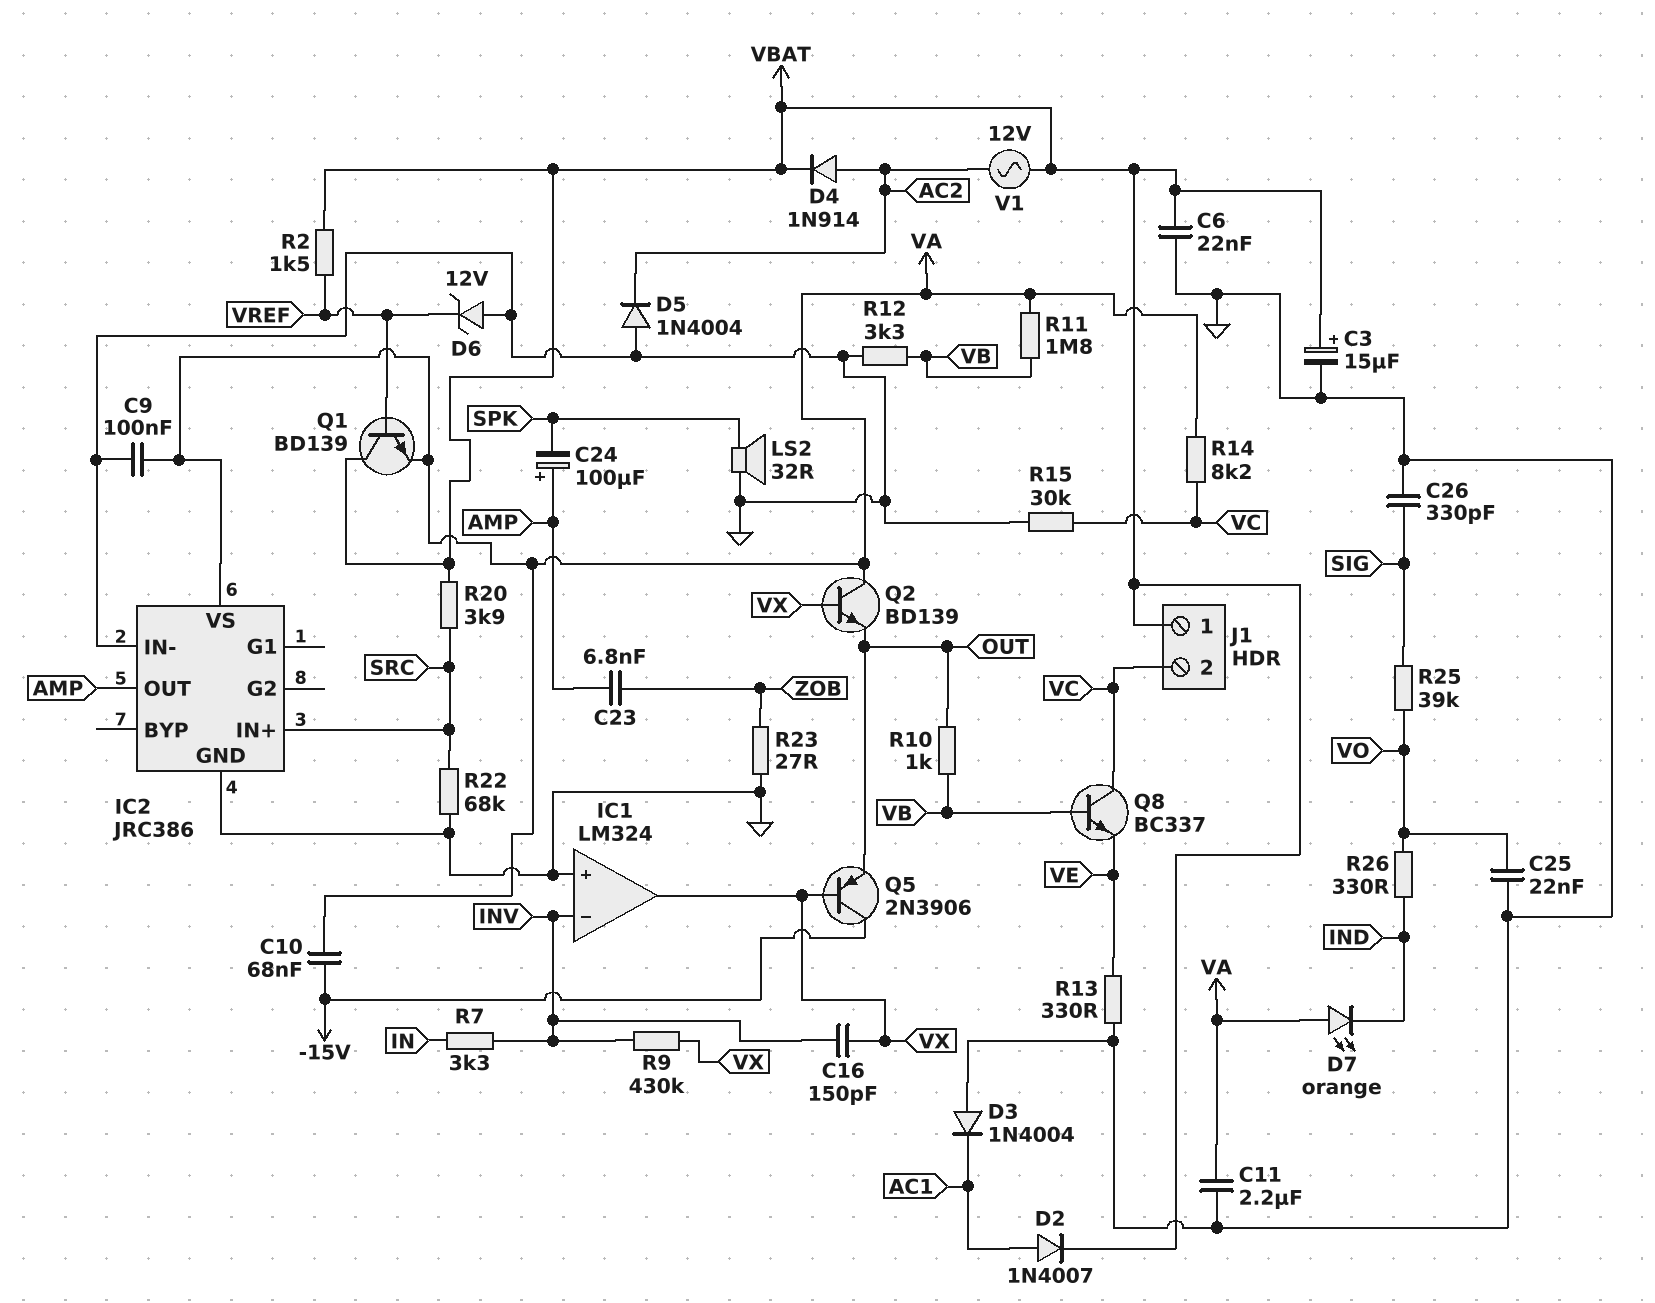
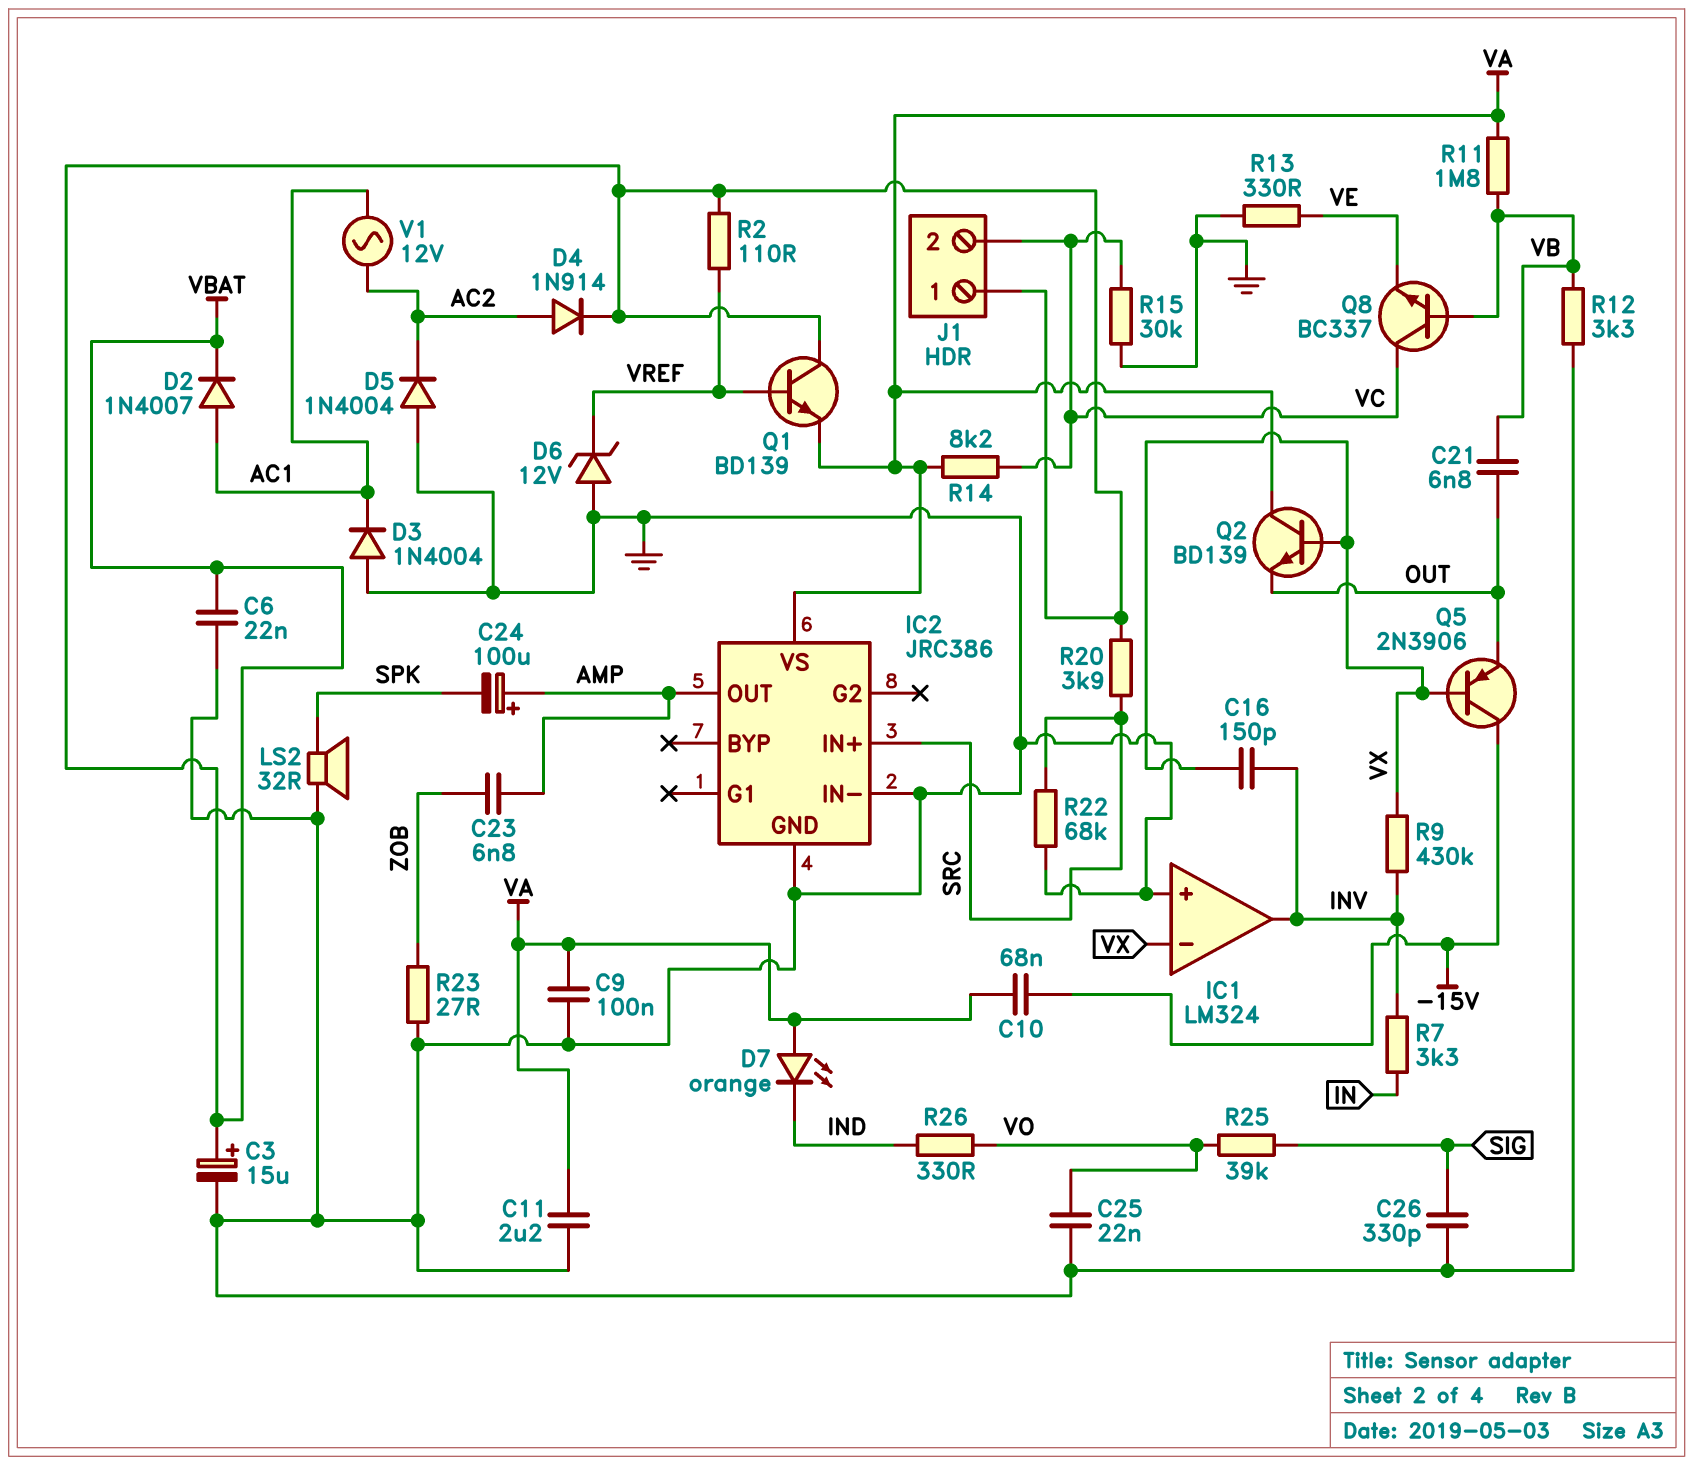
C21: none -> 6.8nF (OUT, VB)
IC1 pin in-: INV -> VX
IC1 pin out: VX -> INV
R2: 1.5k (VBAT, VREF) -> 110 (VBAT, VREF)
R10: 1k (OUT, VB) -> none
V1: AC 12V (AC2, VBAT) -> AC 12V (AC1, AC2)

